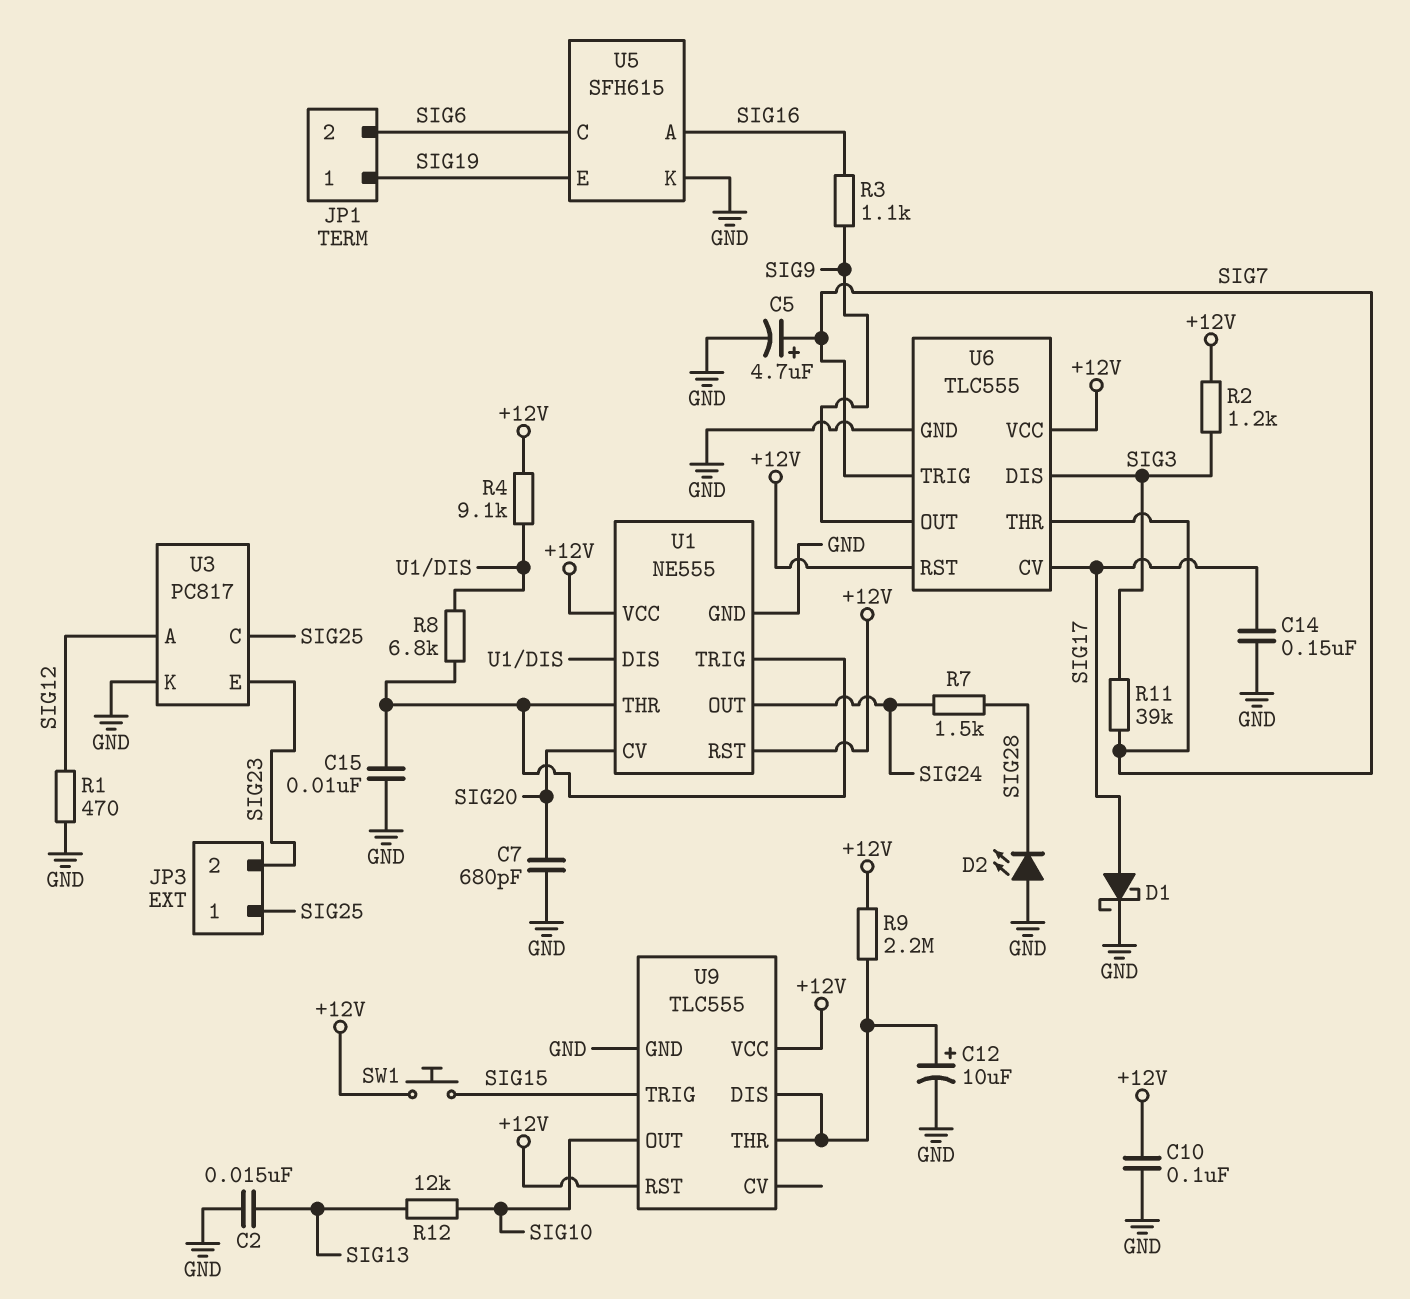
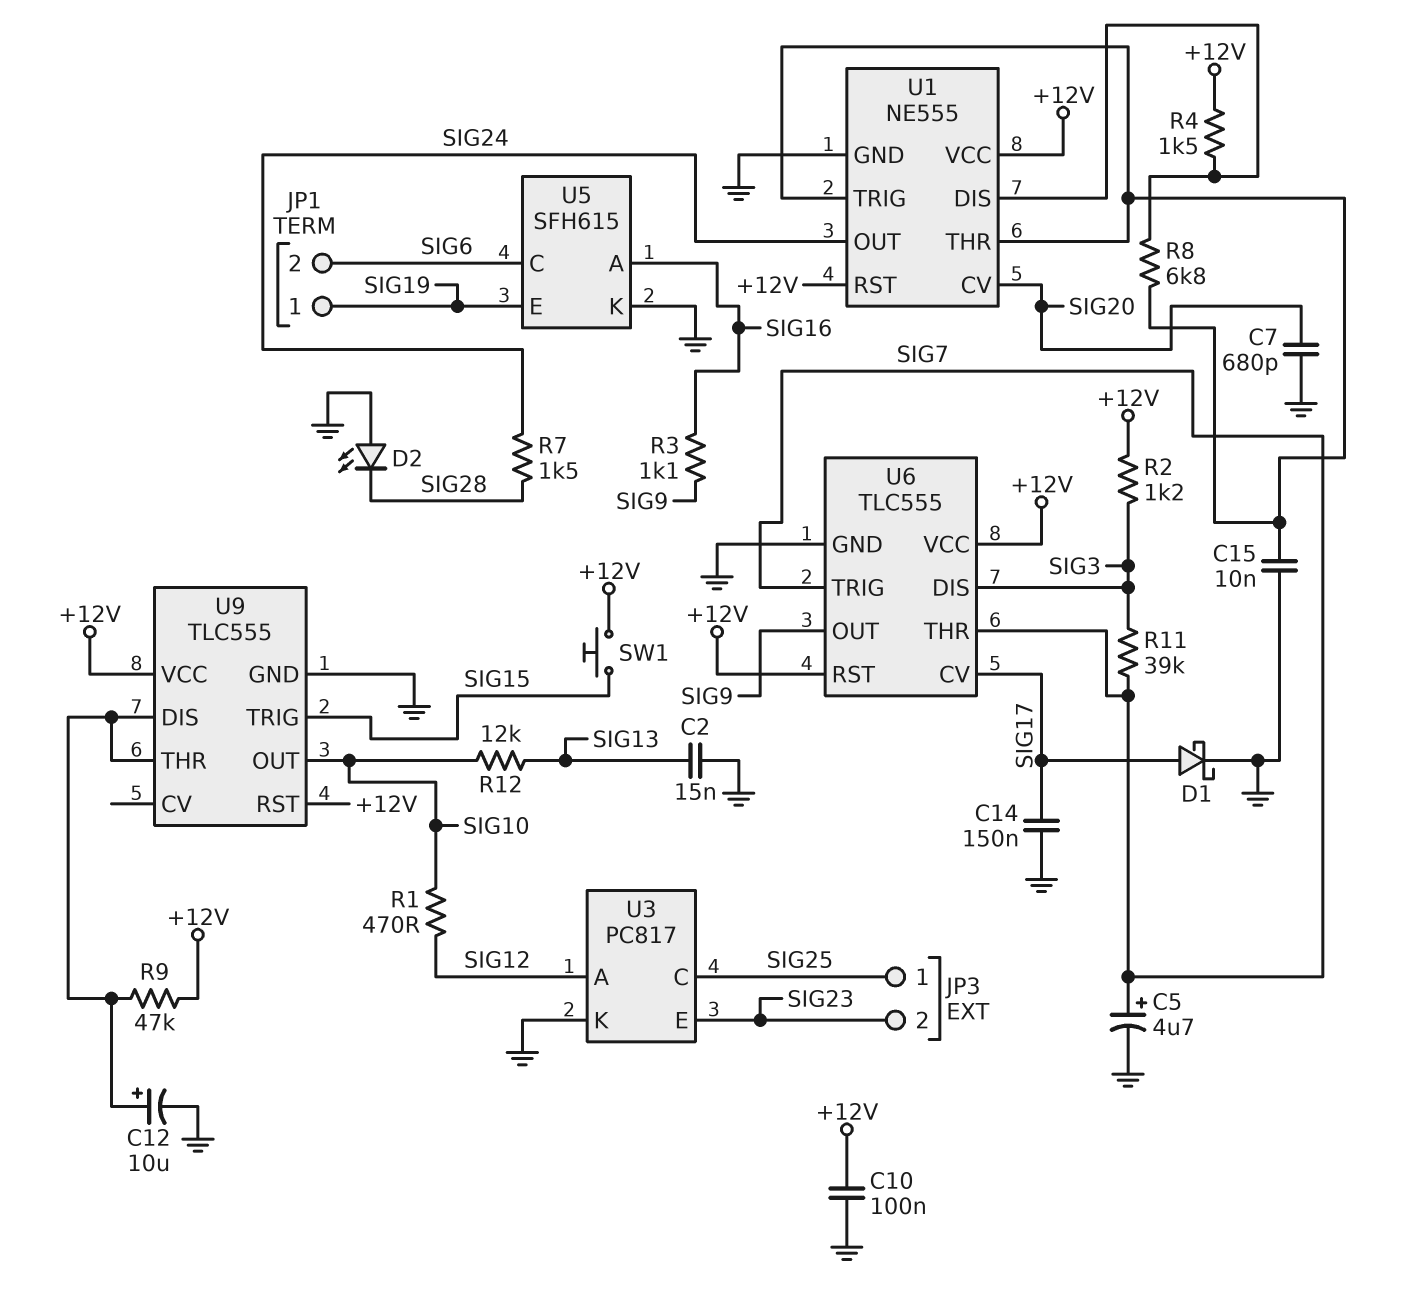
R1: 470 (GND, SIG12) -> 470 (SIG10, SIG12)
R4: 9.1k (+12V, U1/DIS) -> 1.5k (+12V, U1/DIS)
R9: 2.2M (+12V, U9/DIS) -> 47k (+12V, U9/DIS)

